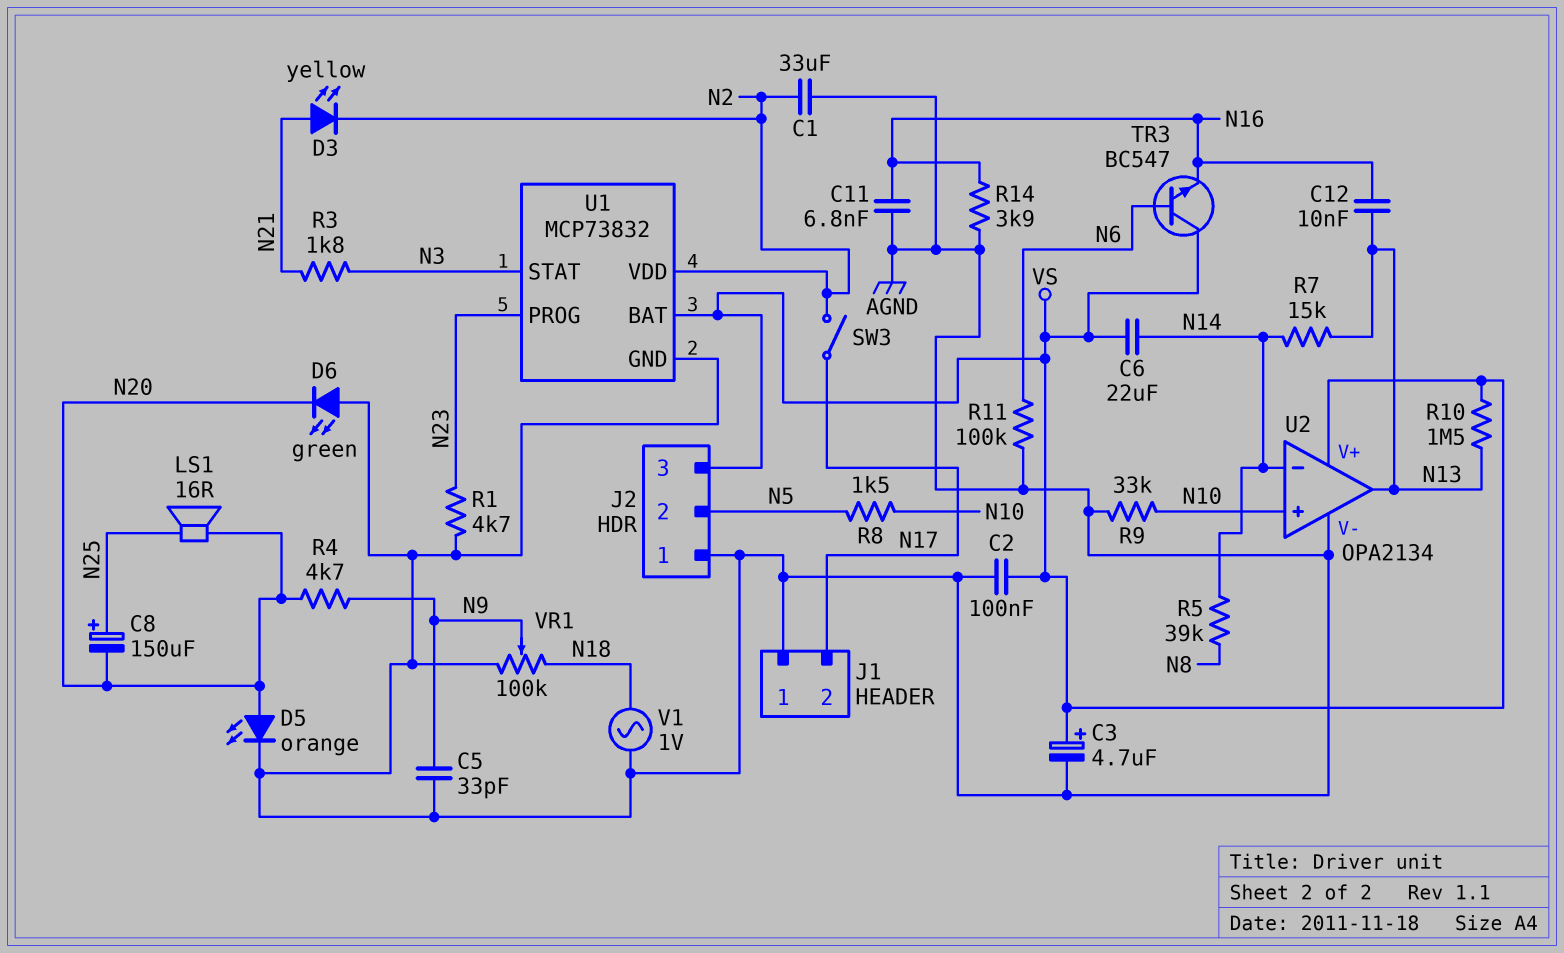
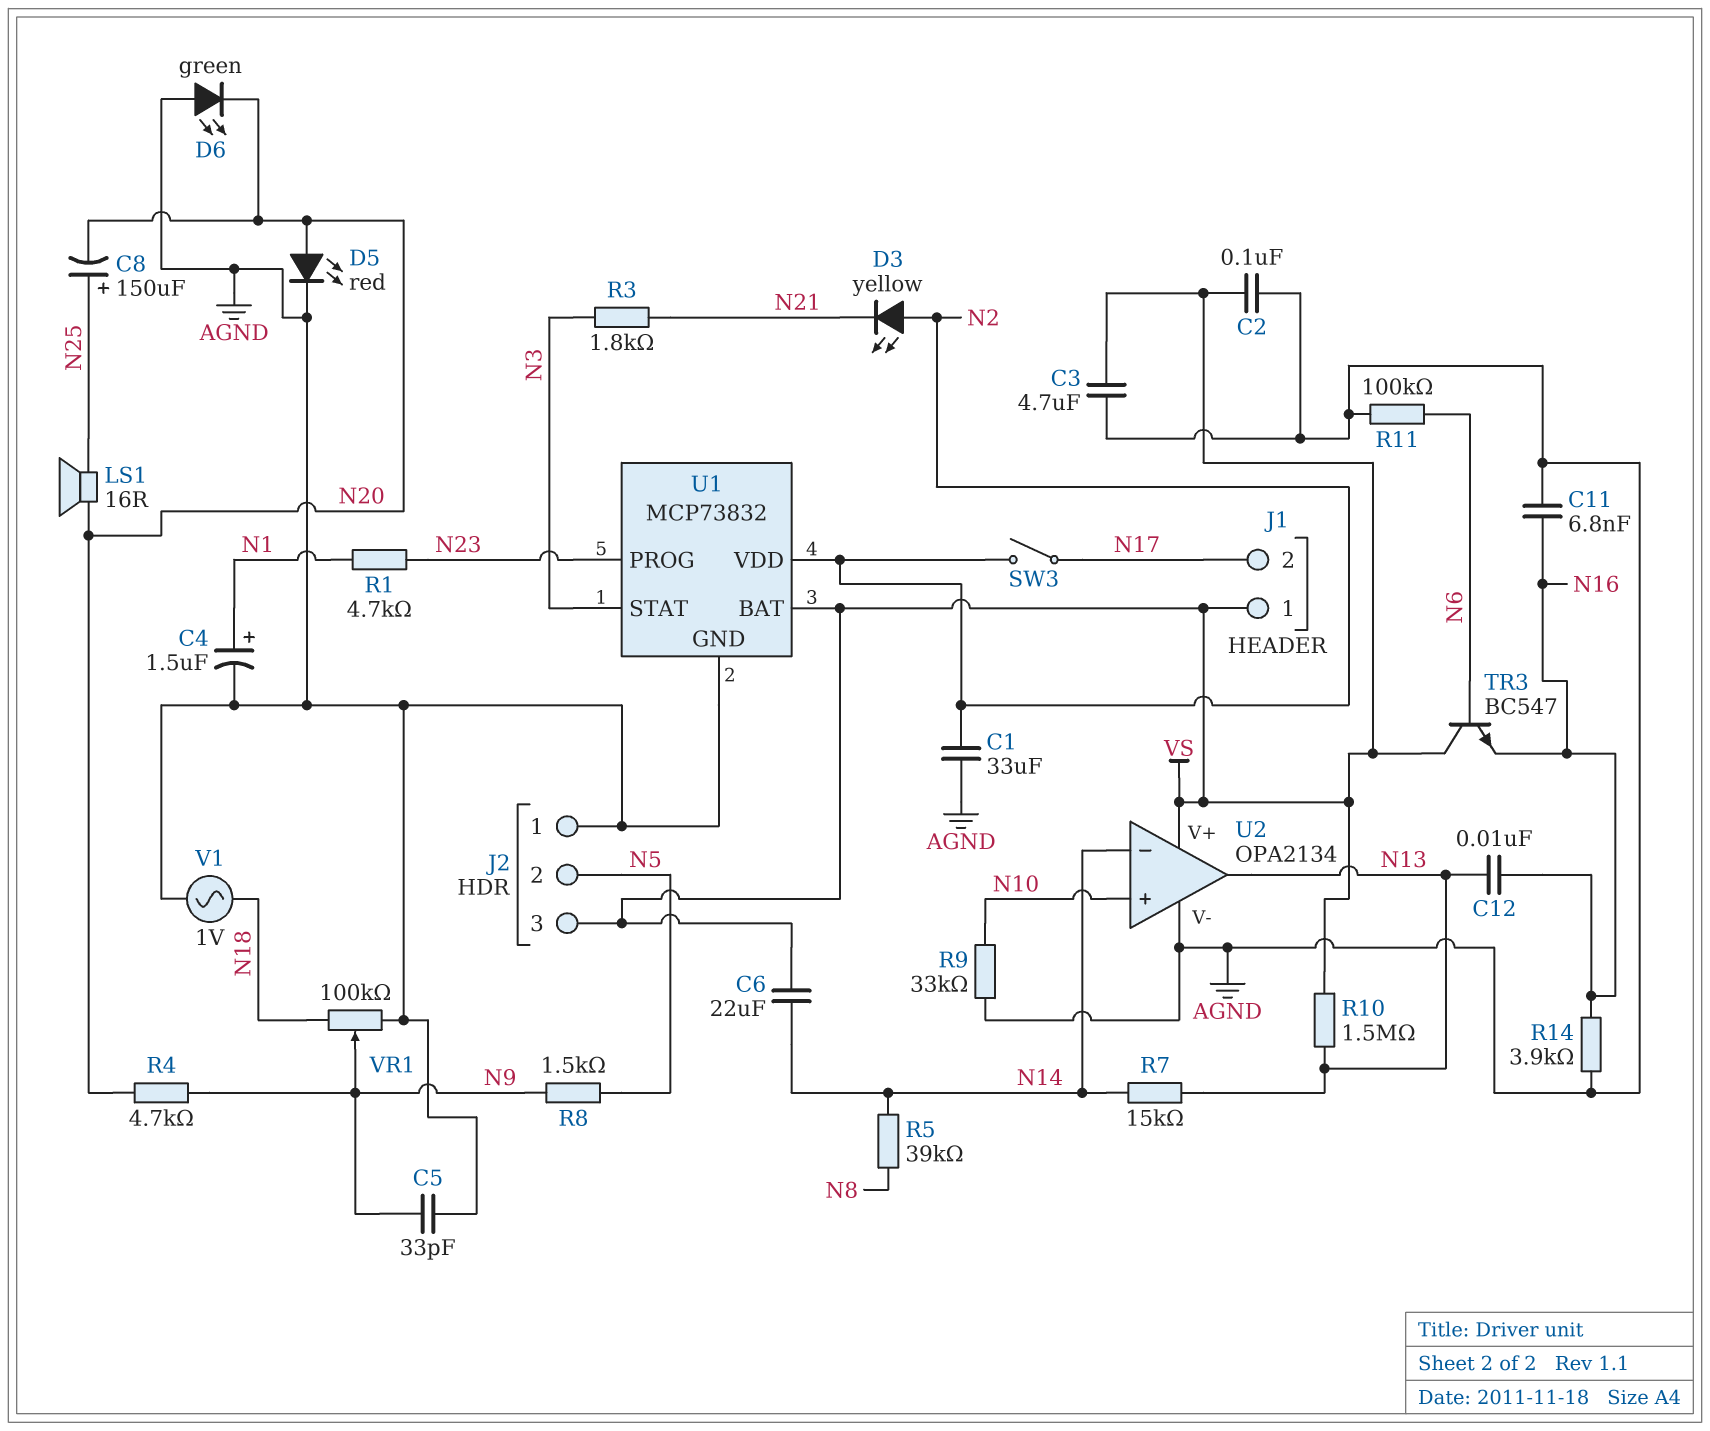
C3: 4.7uF (plus VS, minus AGND) -> 4.7uF (AGND, VS)
C4: none -> 1.5uF (plus N1, minus AGND)
D3: LED yellow (A N21, K N2) -> LED yellow (A N2, K N21)
D5: LED orange (A N20, K AGND) -> LED red (A N20, K AGND)
J1 pin 1: AGND -> VS
R1: 4.7k (AGND, N23) -> 4.7k (N1, N23)
R8: 1.5k (N5, N10) -> 1.5k (N5, N9)

